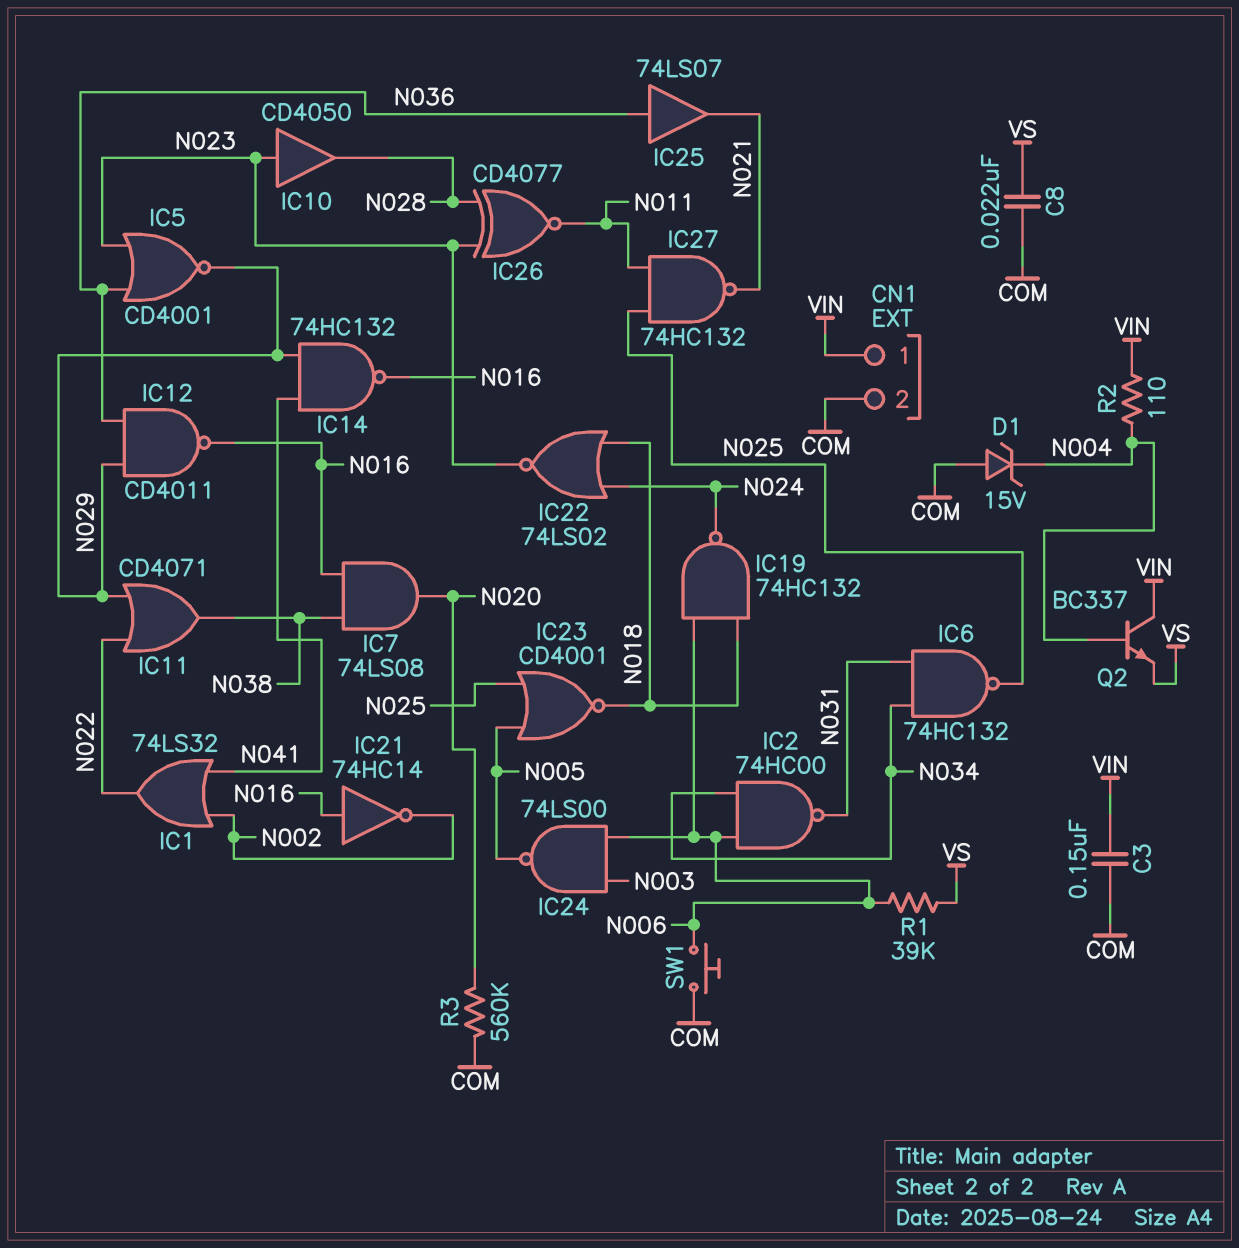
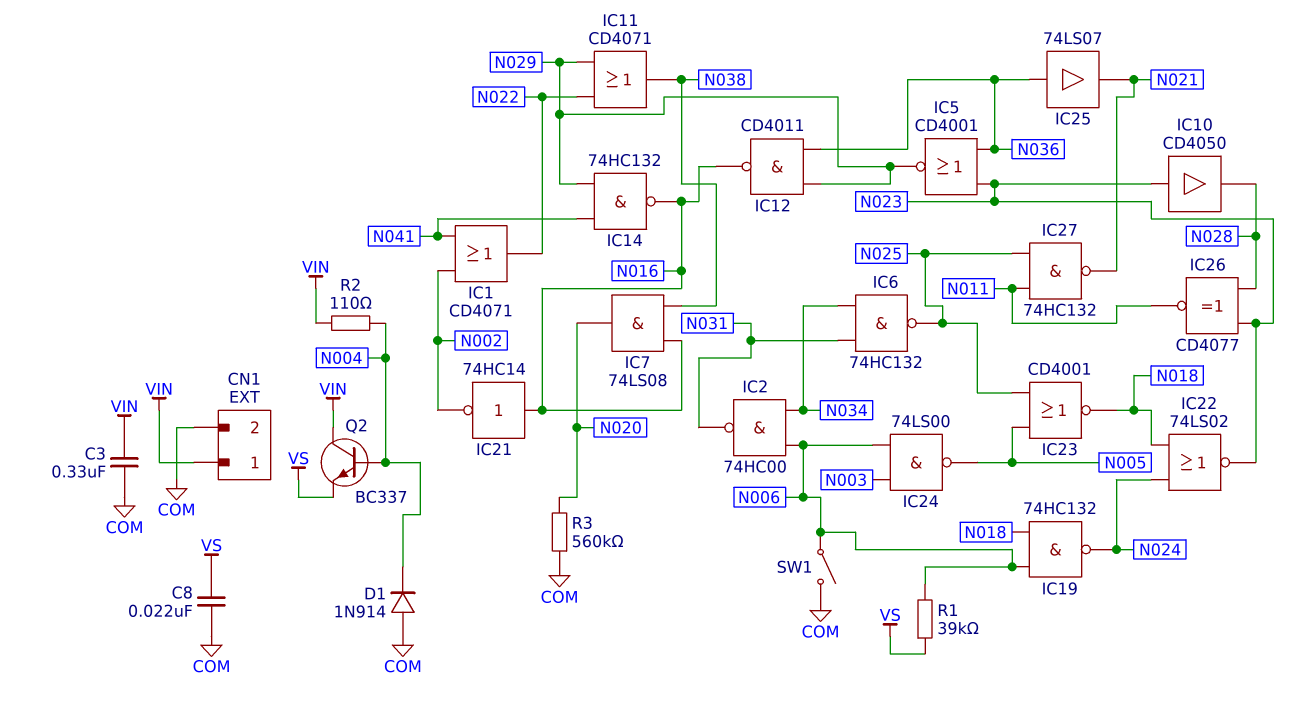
C3: 150nF (COM, VIN) -> 330nF (COM, VIN)
D1: zener 15V (A COM, K N004) -> diode 1N914 (A COM, K N004)
IC1: OR 74LS32 (in N002, in N041, out N022) -> OR CD4071 (in N002, in N041, out N022)
SW1: button (COM, N006) -> switch (COM, N006)

